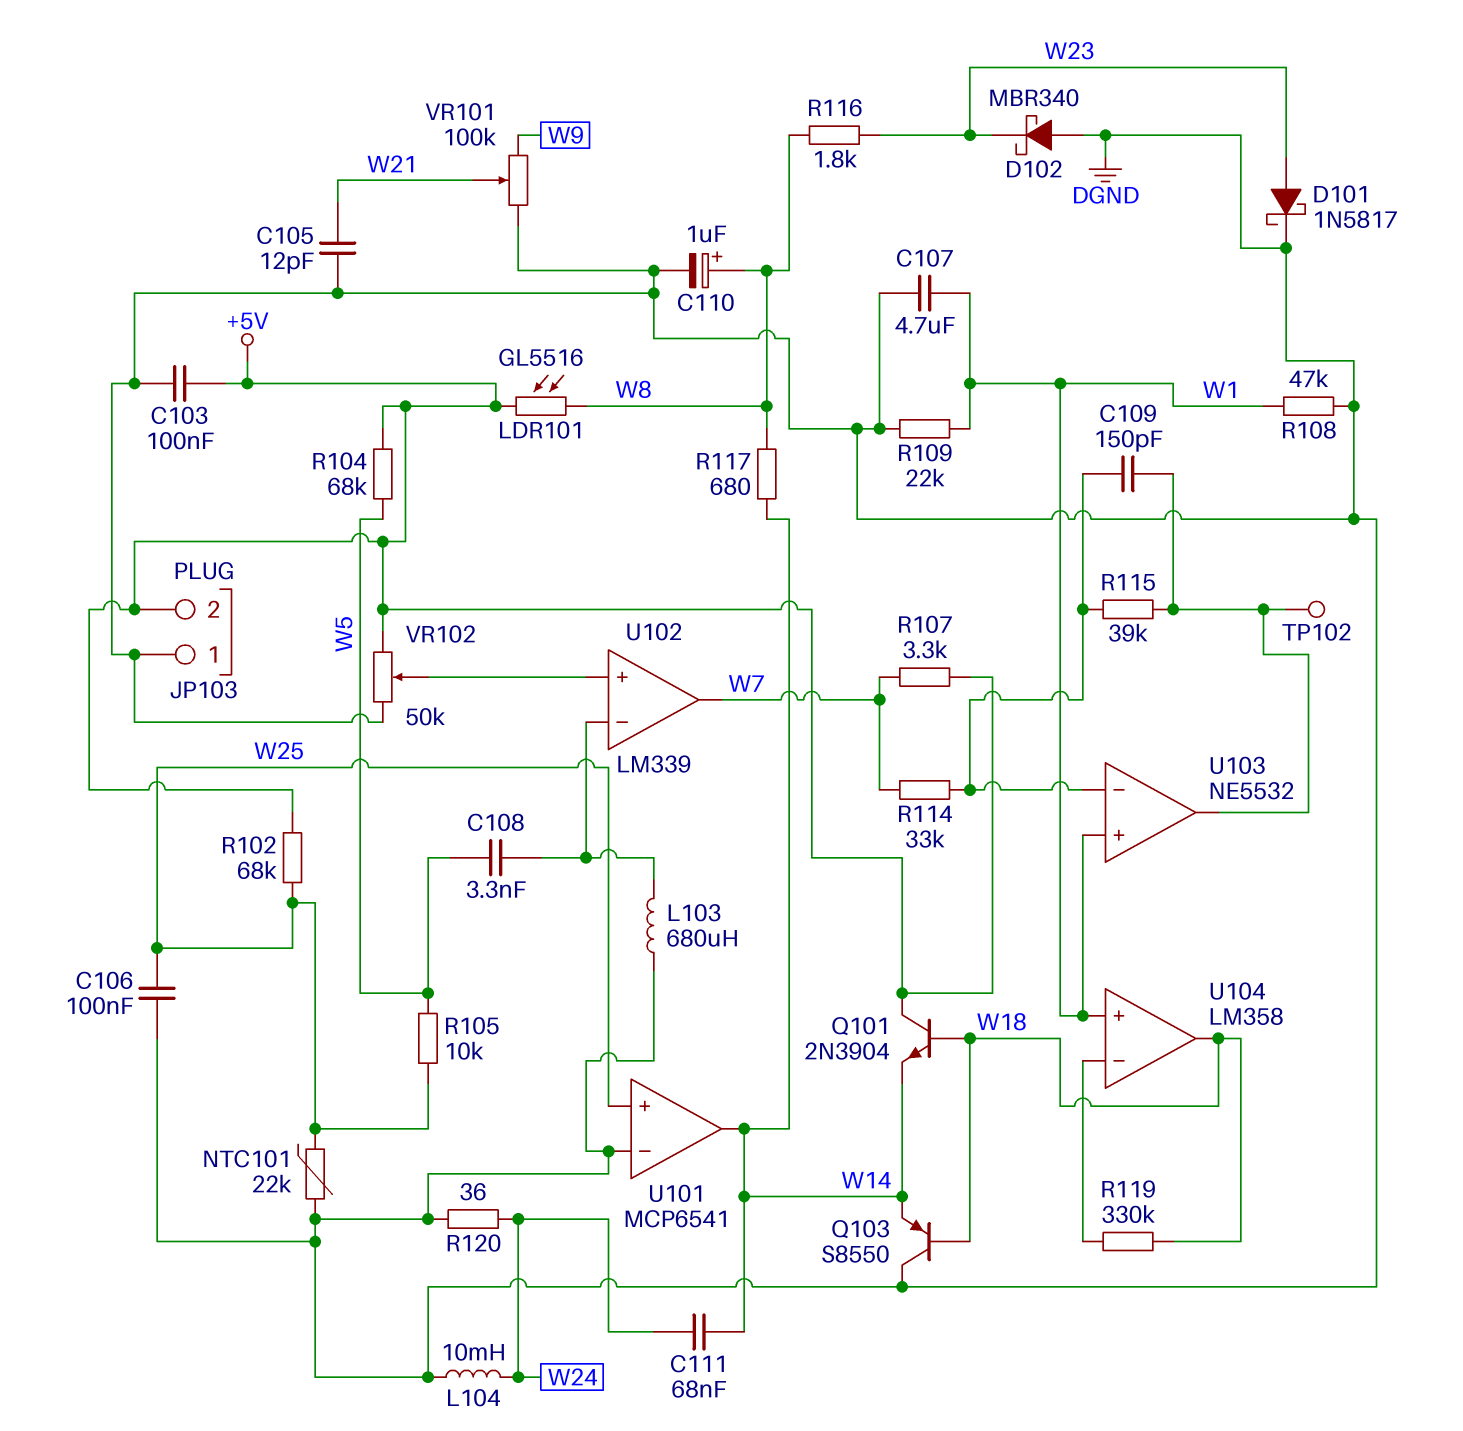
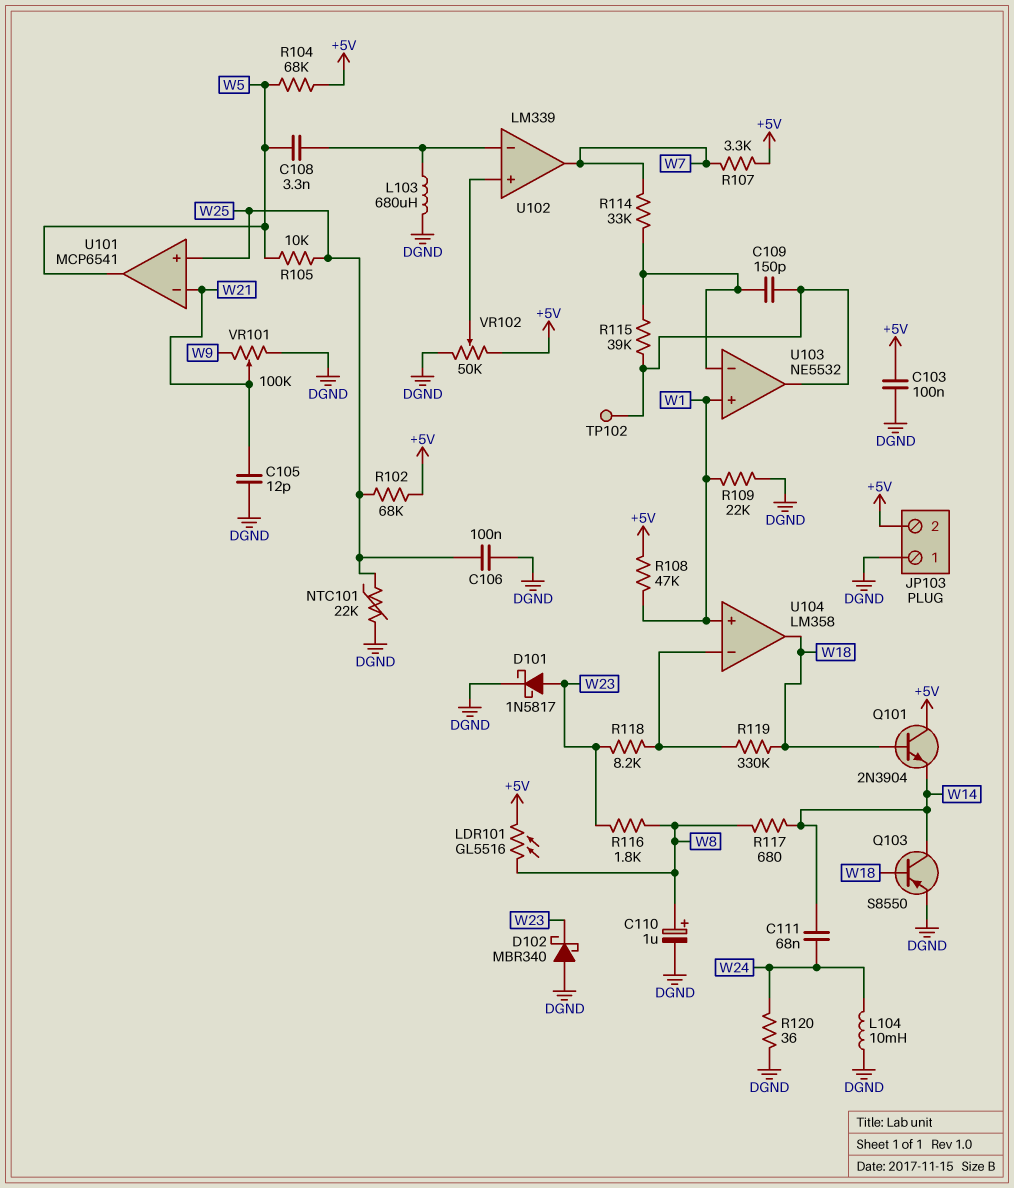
C107: 4.7uF (DGND, W1) -> none
Q103: PNP S8550 (B W18, C DGND, E W14) -> PNP S8550 (B W18, C W14, E DGND)
R108: 47k (DGND, W1) -> 47k (+5V, W1)
R118: none -> 8.2k (U104/in-, W23)
U101 pin in-: DGND -> W21
U101 pin out: W14 -> W5

